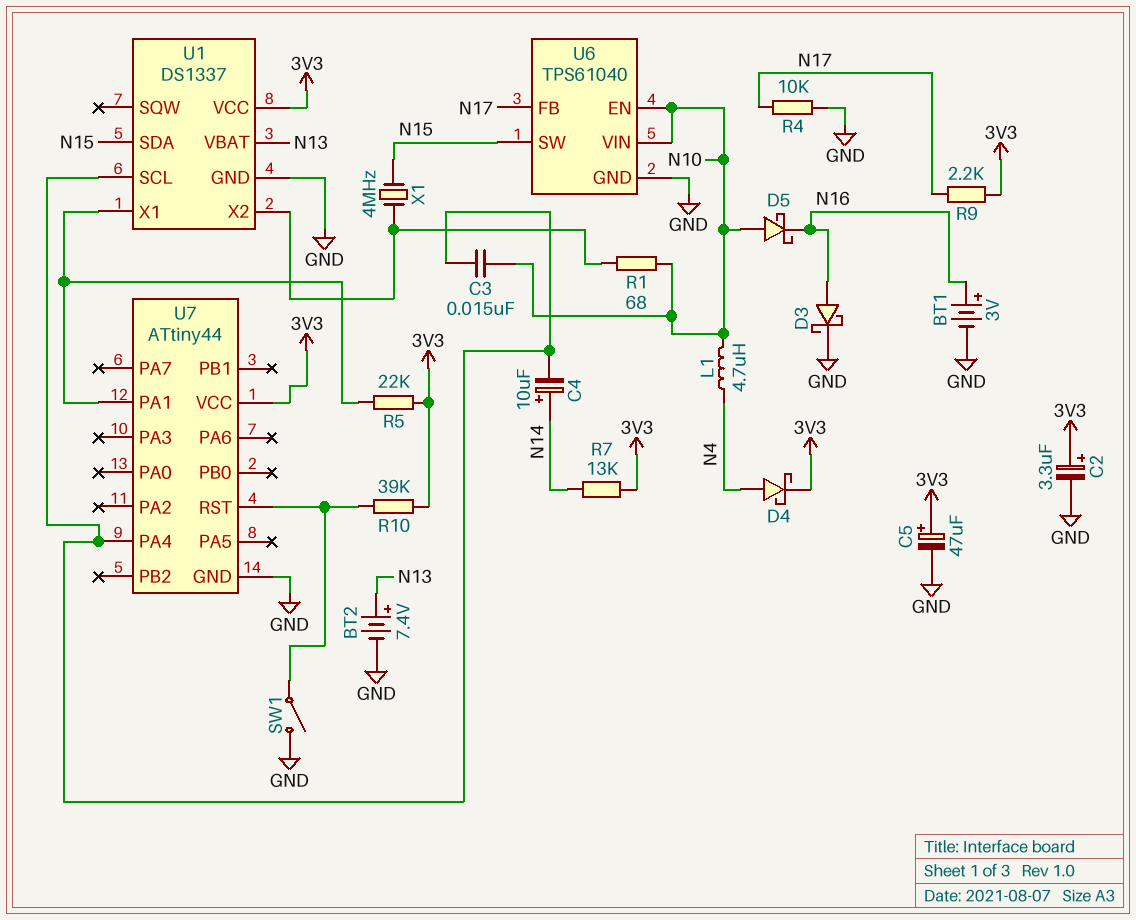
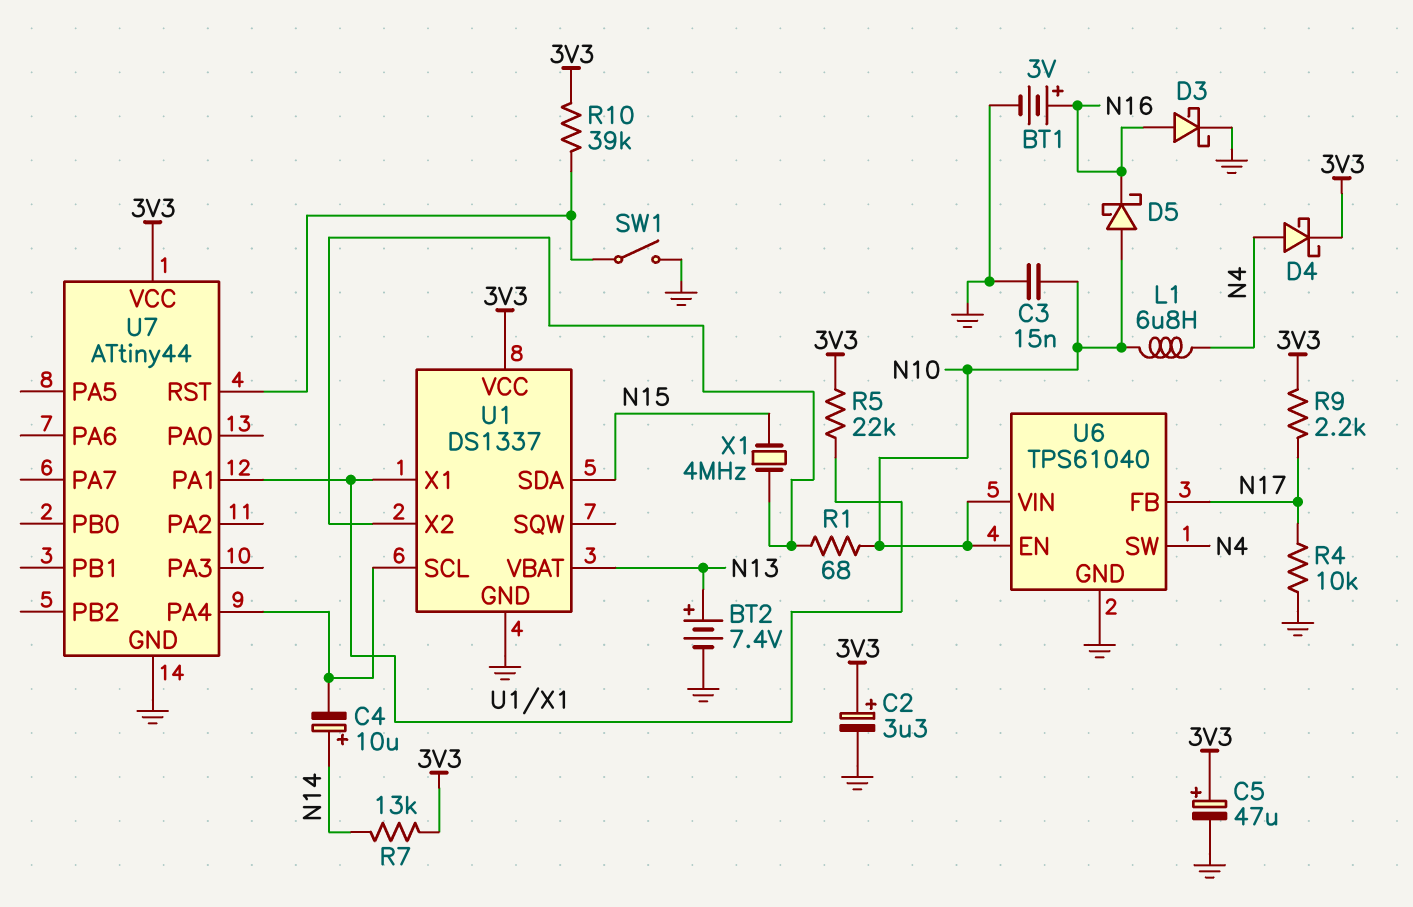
C3: 15nF (N10, U1/SCL) -> 15nF (GND, N10)
L1: 4.7uH (N4, N10) -> 6.8uH (N4, N10)
U6 pin SW: N15 -> N4

